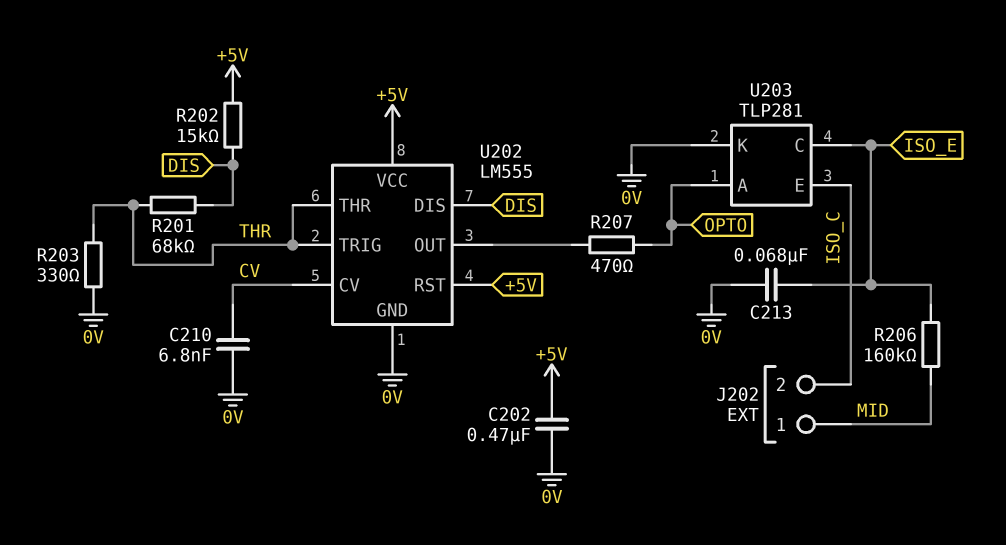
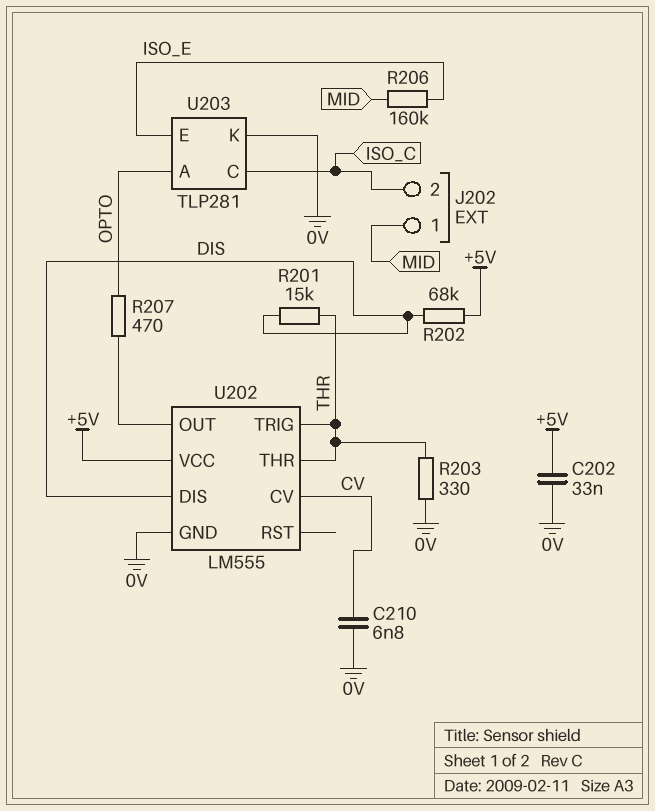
C202: 470nF (+5V, 0V) -> 33nF (+5V, 0V)
C213: 68nF (0V, ISO_E) -> none
R201: 68k (DIS, THR) -> 15k (DIS, THR)
R202: 15k (+5V, DIS) -> 68k (+5V, DIS)
U202 pin RST: +5V -> none
U203 pin C: ISO_E -> ISO_C
U203 pin E: ISO_C -> ISO_E

